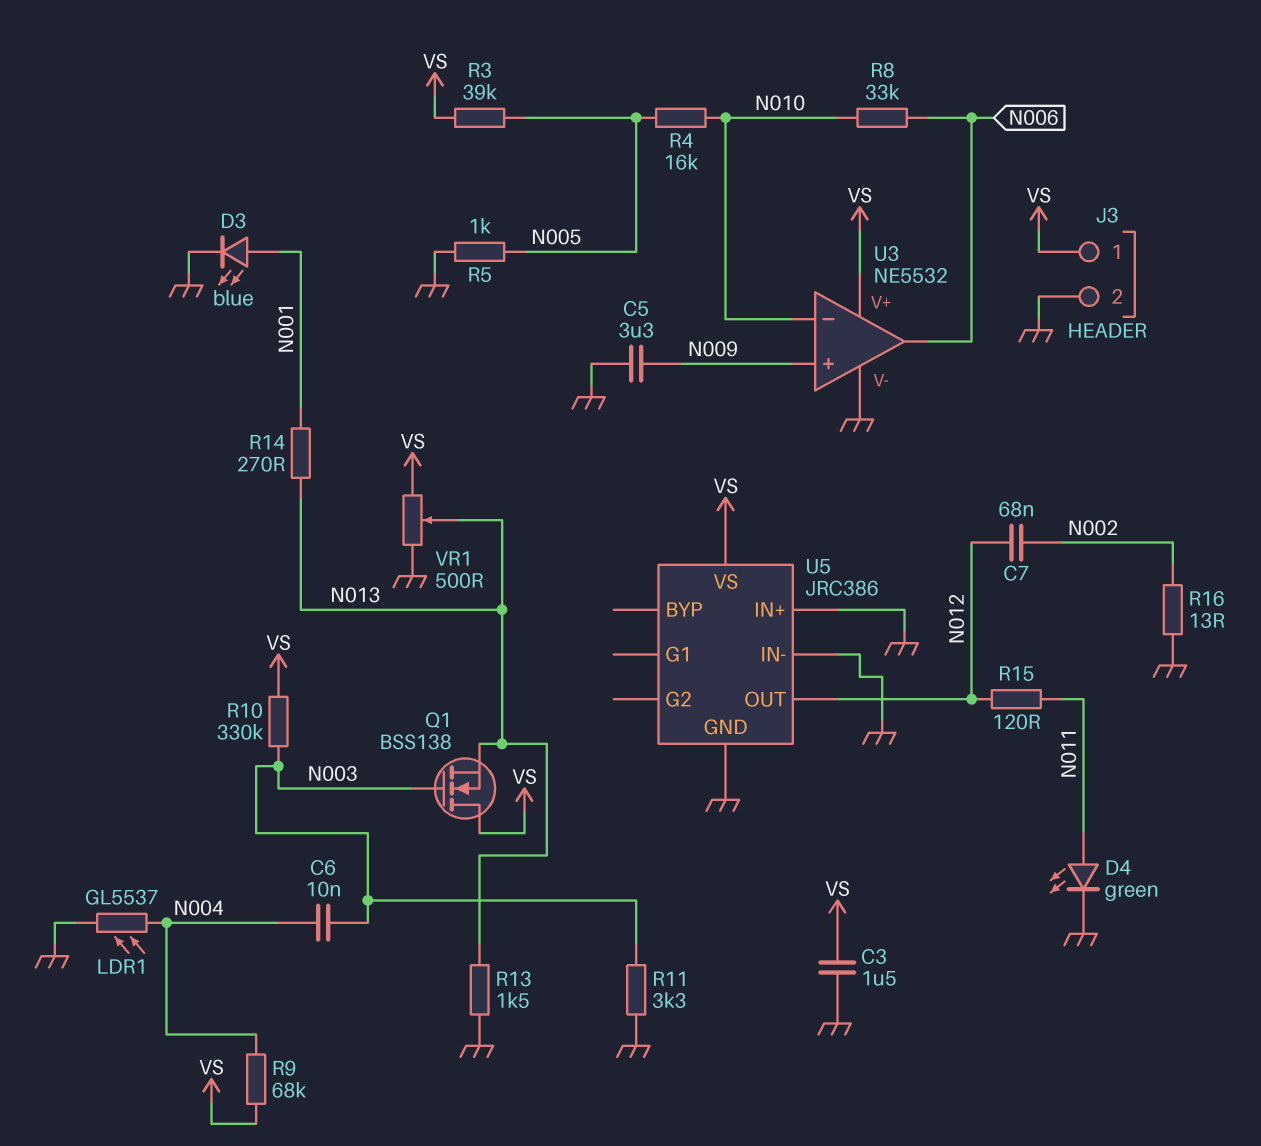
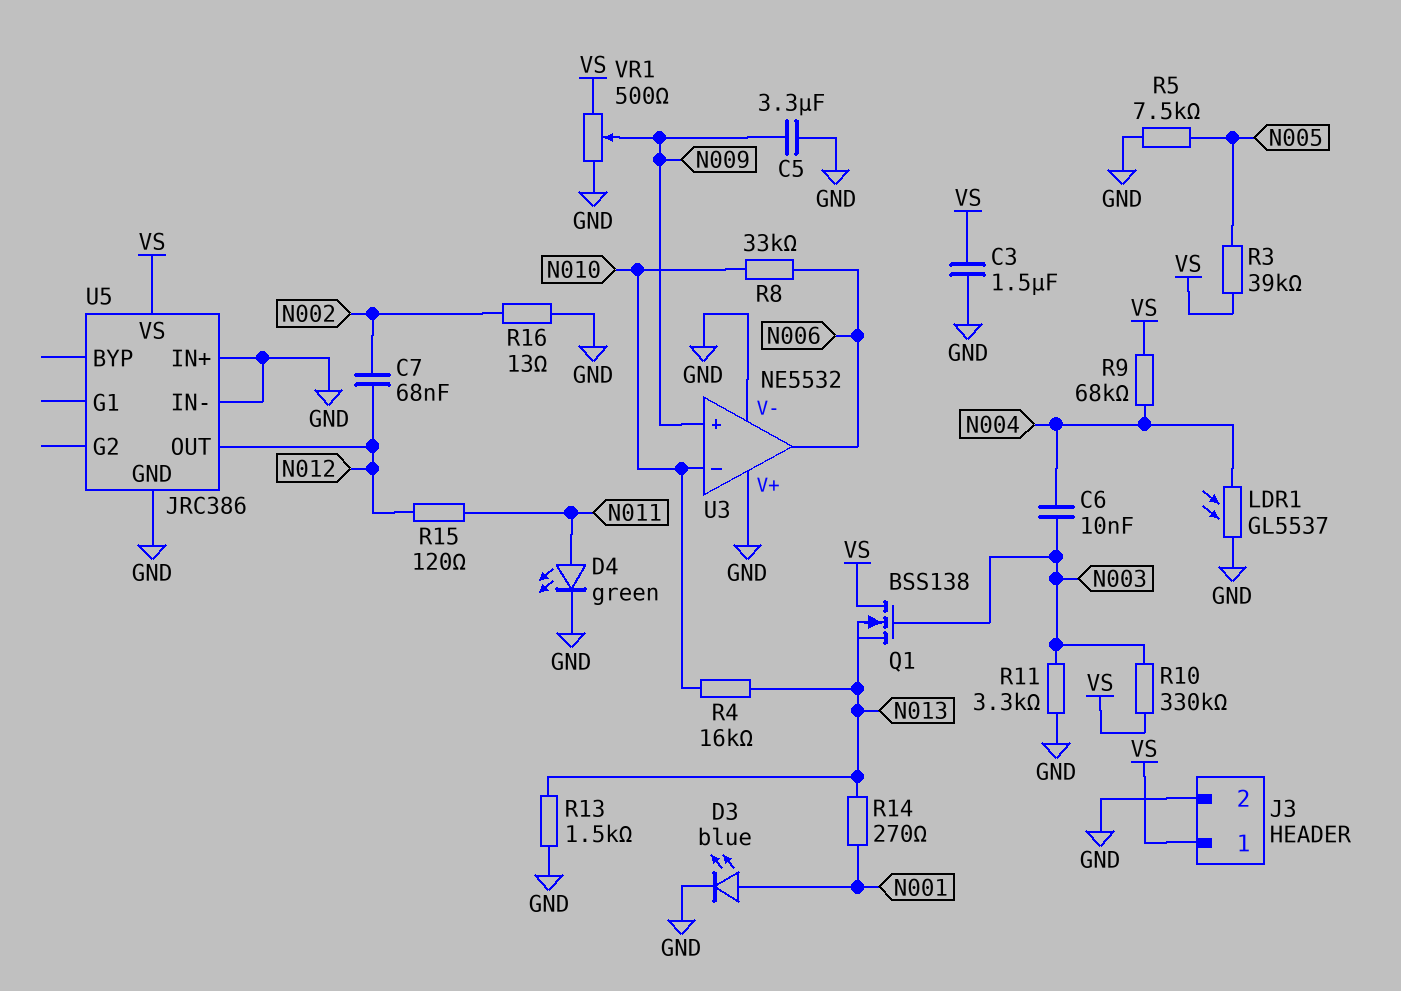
R4: 16k (N005, N010) -> 16k (N010, N013)
R5: 1k (GND, N005) -> 7.5k (GND, N005)
U3 pin V+: VS -> GND
VR1: 500 (GND, VS, wiper N013) -> 500 (GND, VS, wiper N009)

